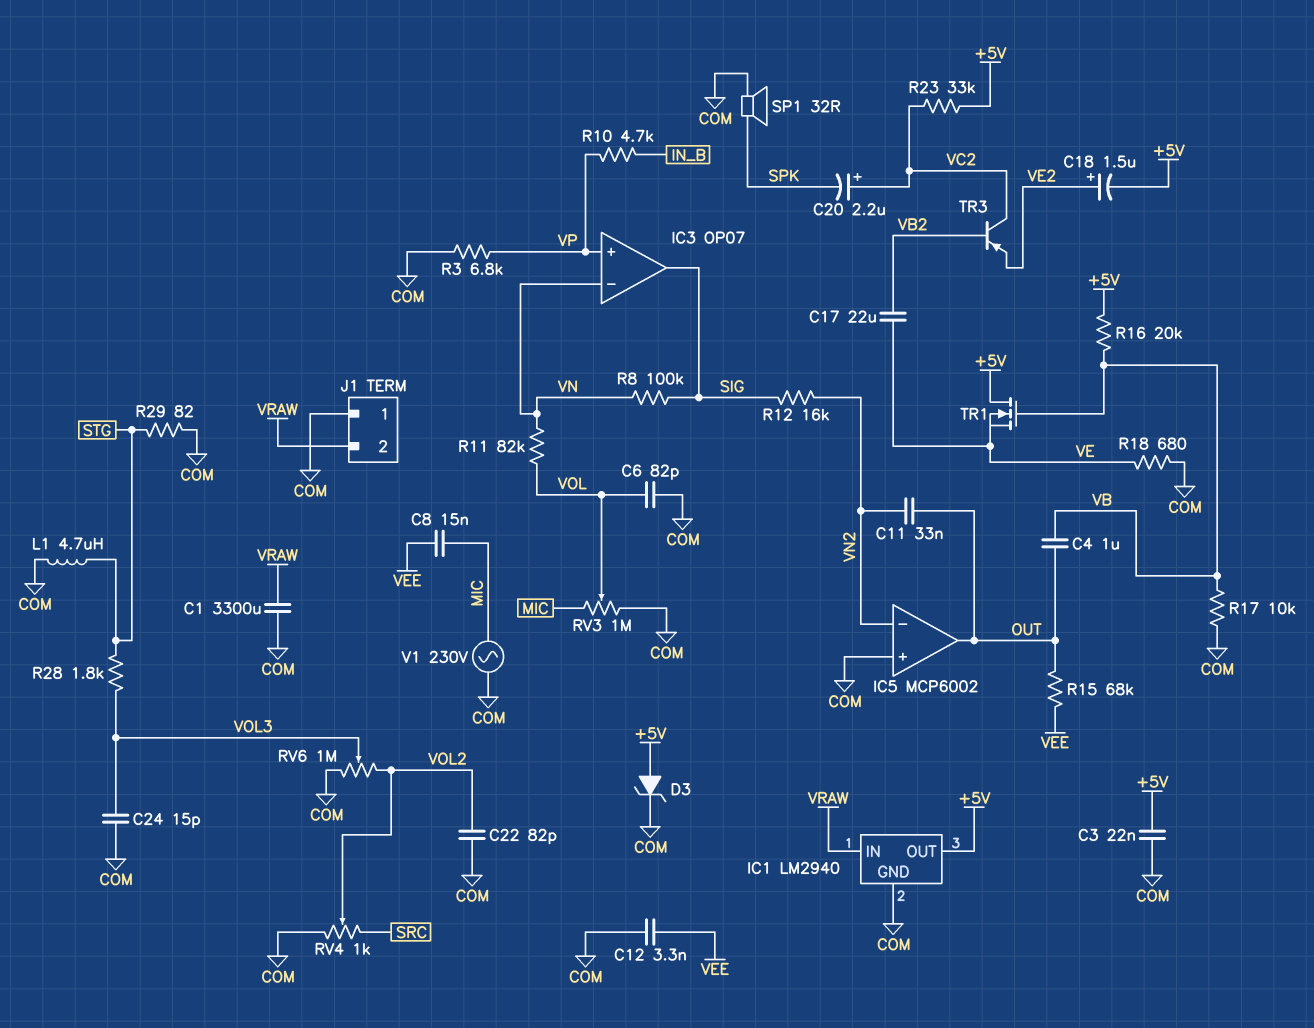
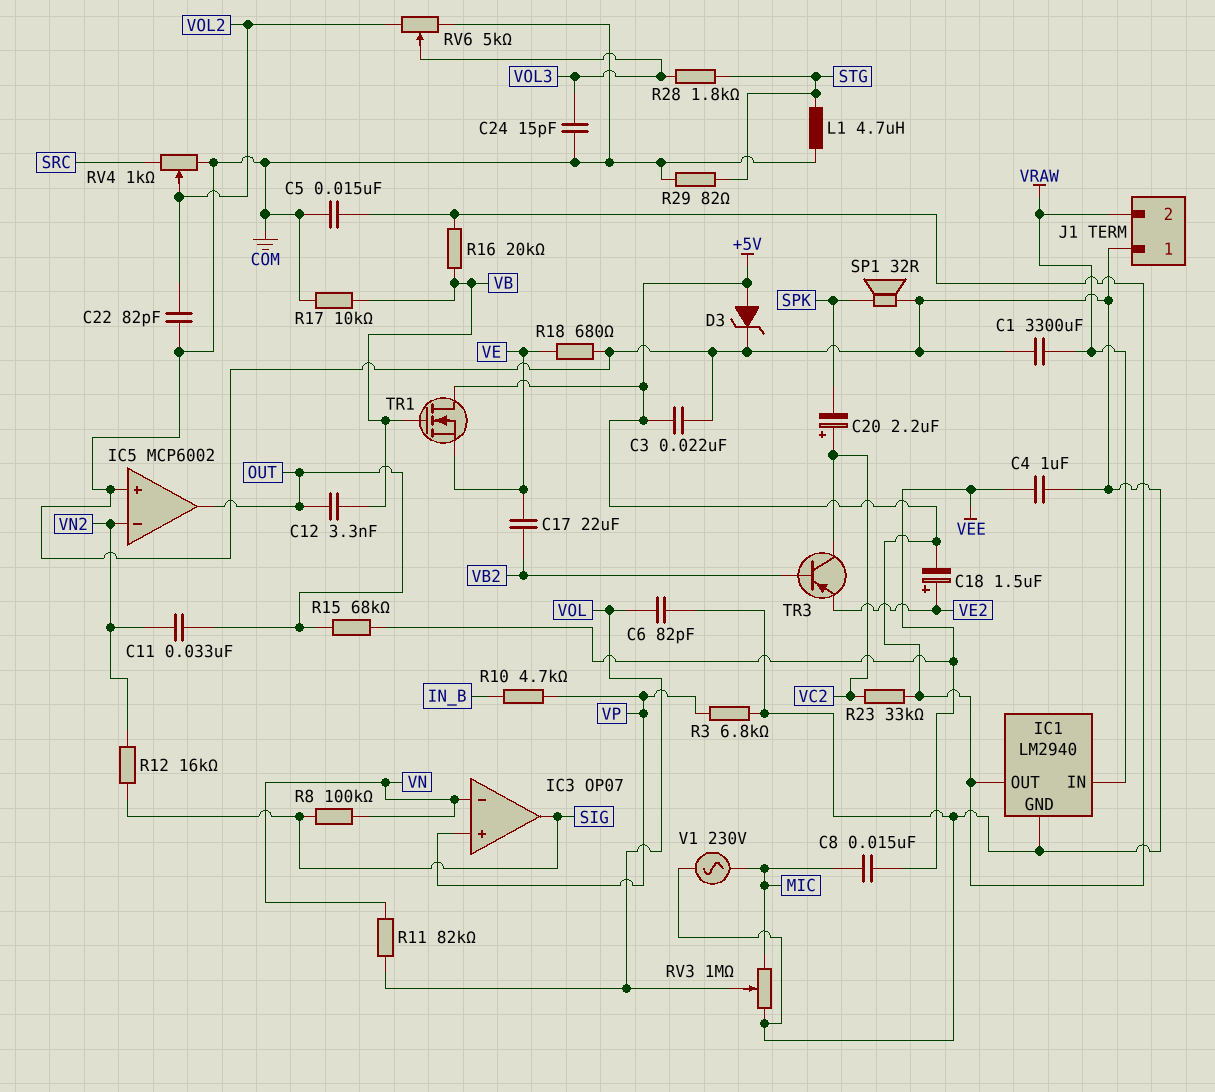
C4: 1uF (OUT, VB) -> 1uF (COM, VEE)
C5: none -> 15nF (+5V, COM)
C12: 3.3nF (COM, VEE) -> 3.3nF (OUT, VB)
RV6: 1M (COM, VOL2, wiper VOL3) -> 5k (COM, VOL2, wiper VOL3)

